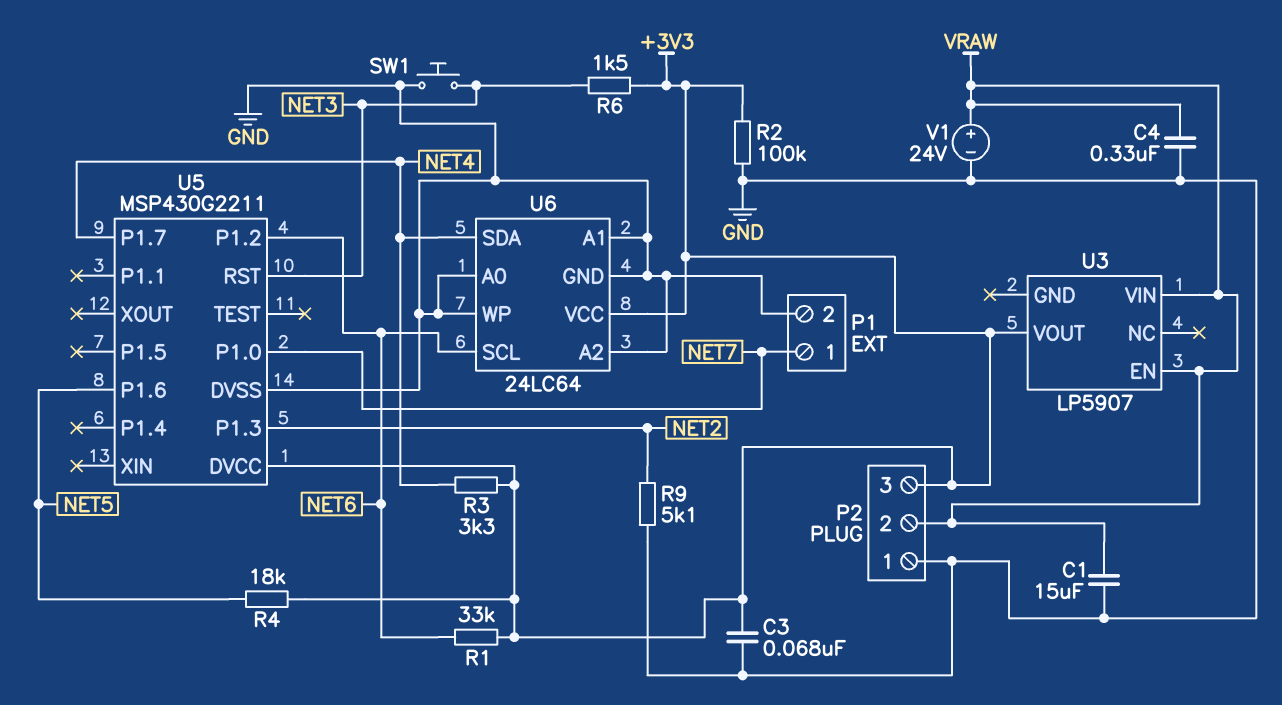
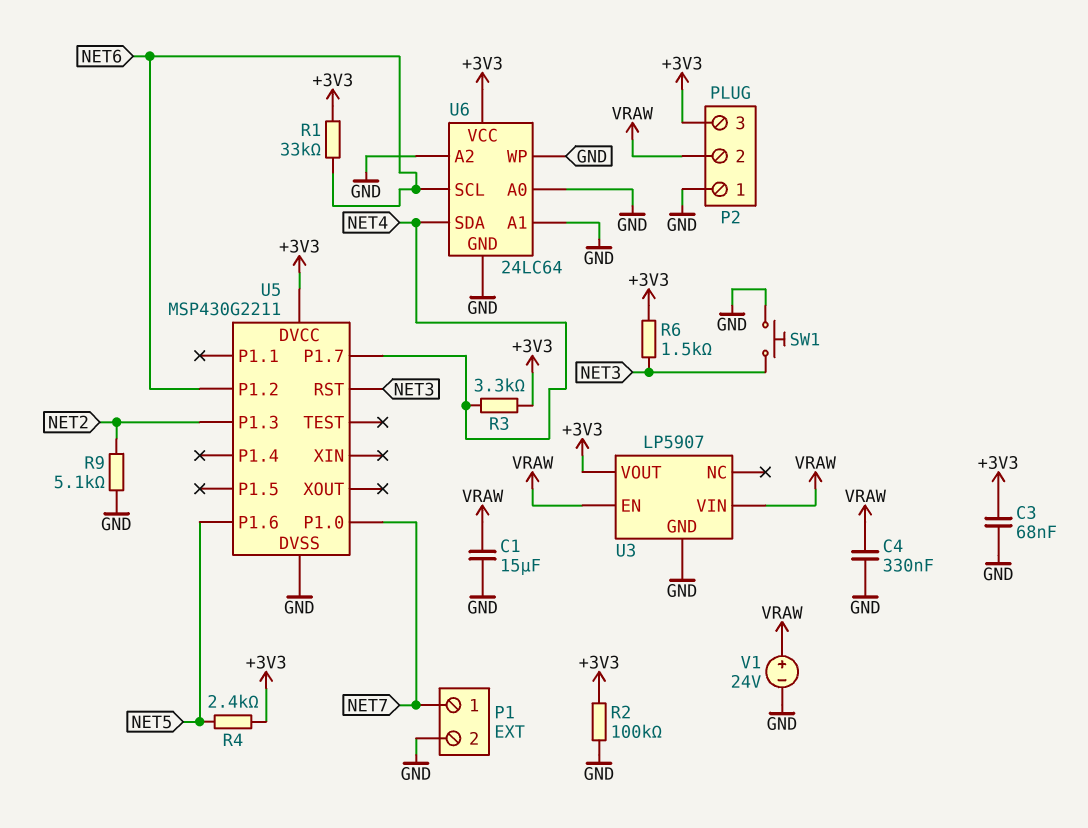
R4: 18k (+3V3, NET5) -> 2.4k (+3V3, NET5)
U3 pin GND: none -> GND

